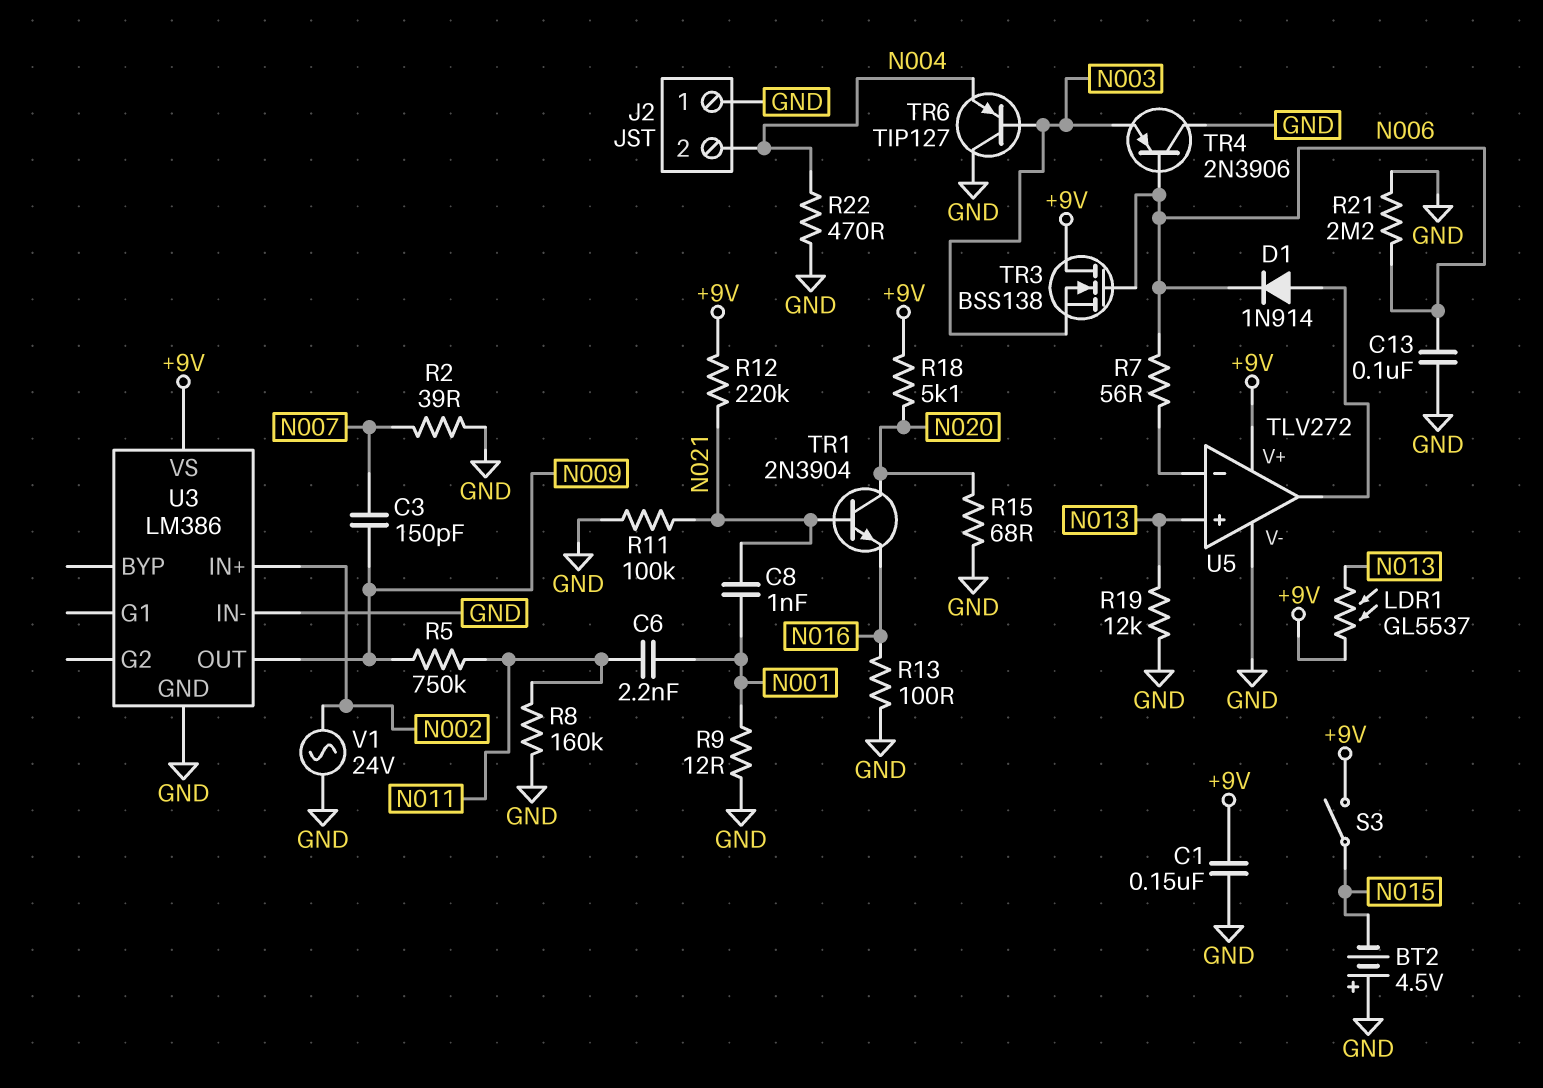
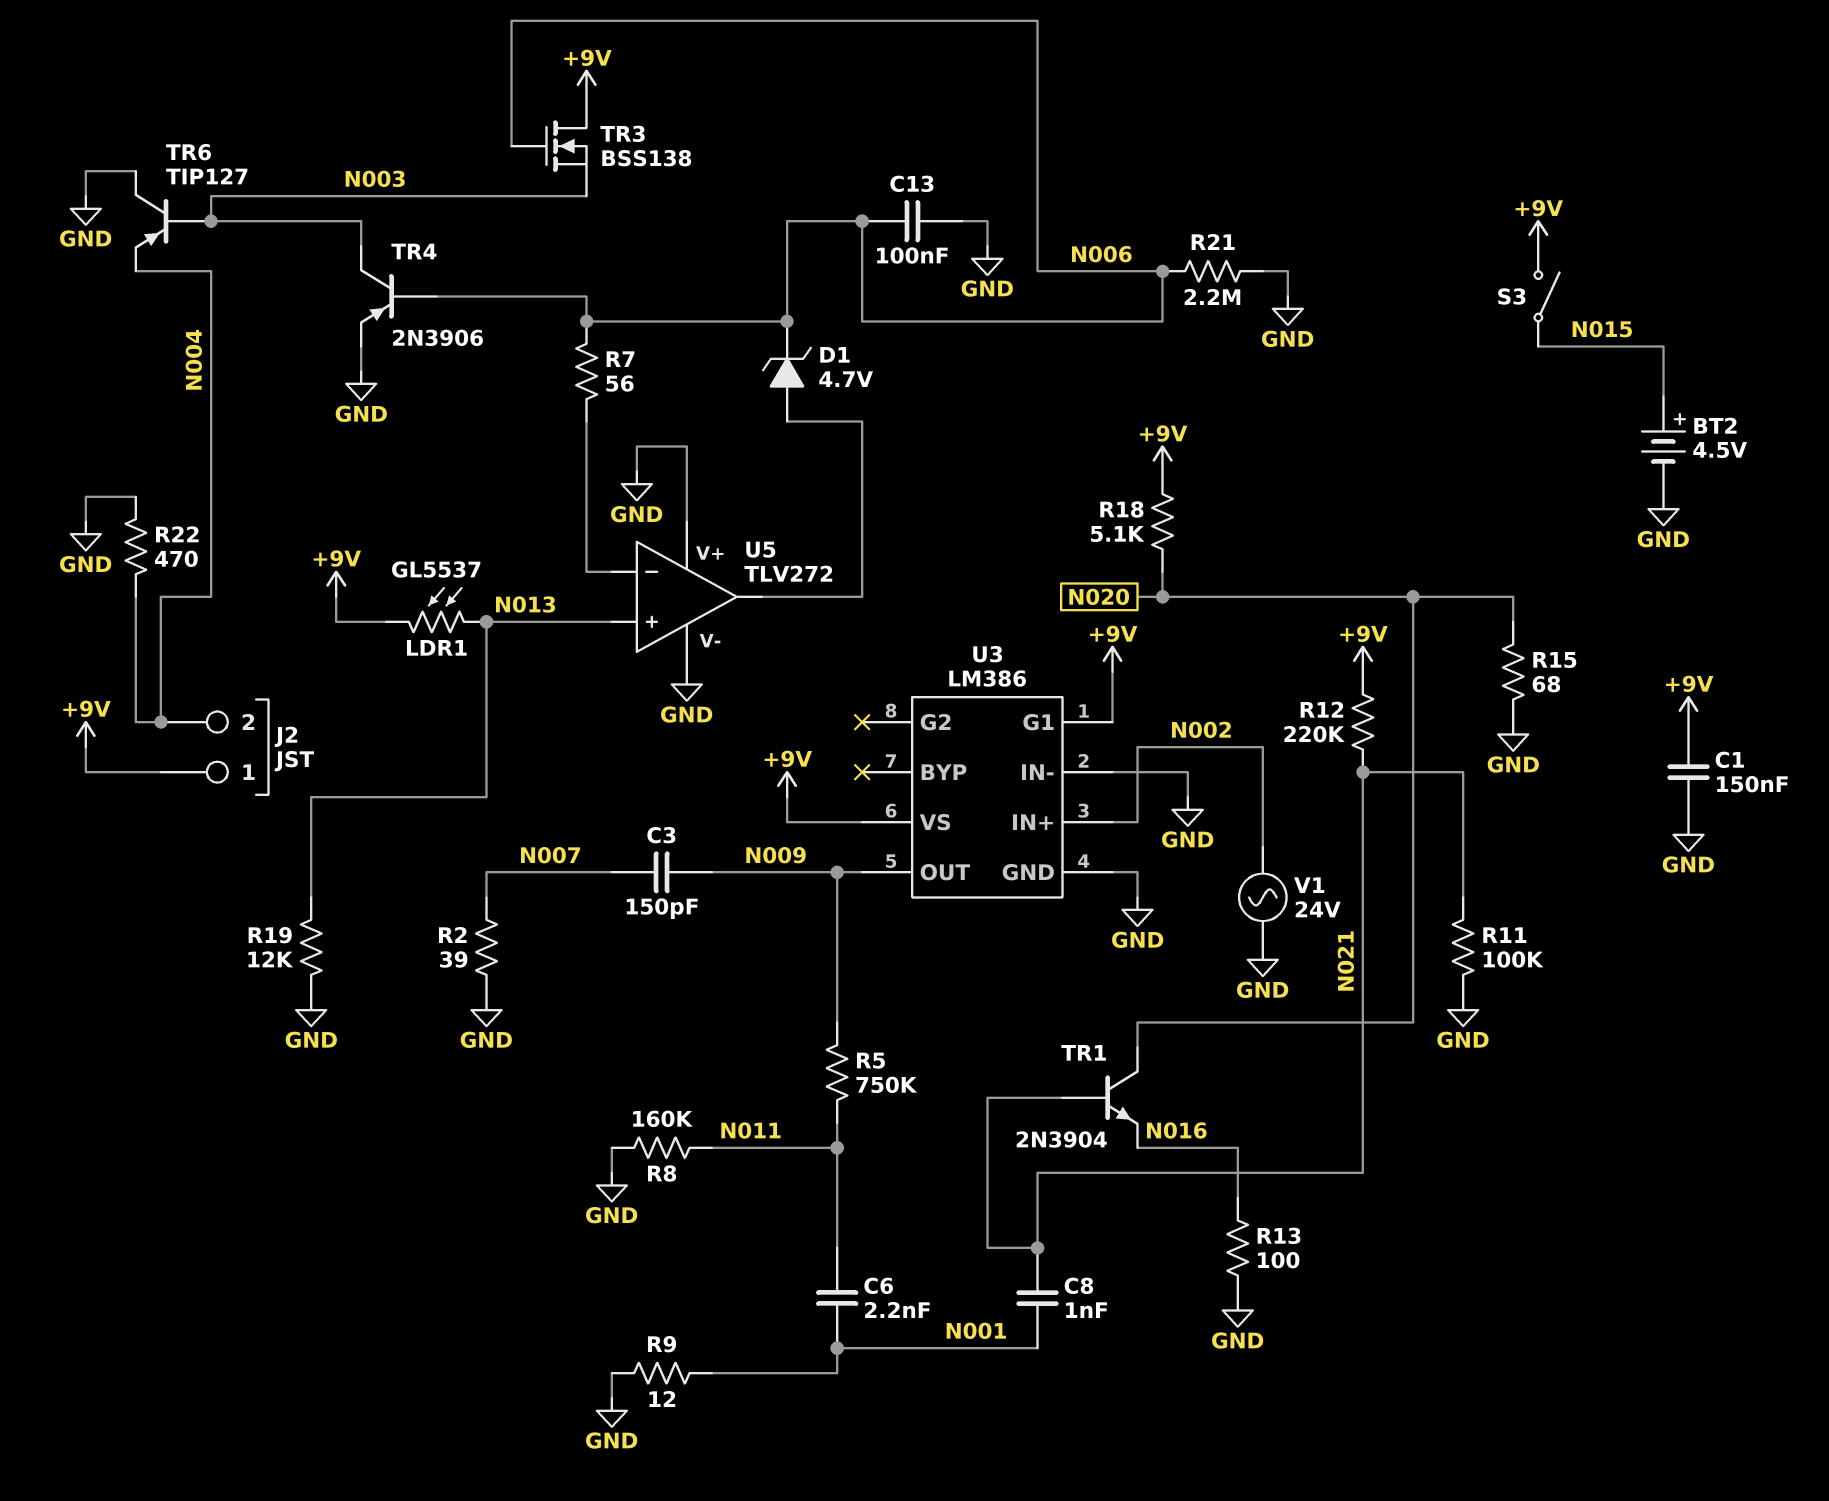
BT2: 4.5V (plus GND, minus N015) -> 4.5V (plus N015, minus GND)
D1: diode 1N914 (A U5/out, K N006) -> zener 4.7V (A U5/out, K N006)
J2 pin 1: GND -> +9V
TR4: PNP 2N3906 (B N006, C GND, E N003) -> PNP 2N3906 (B N006, C N003, E GND)
U3 pin G1: none -> +9V
U5 pin V+: +9V -> GND

